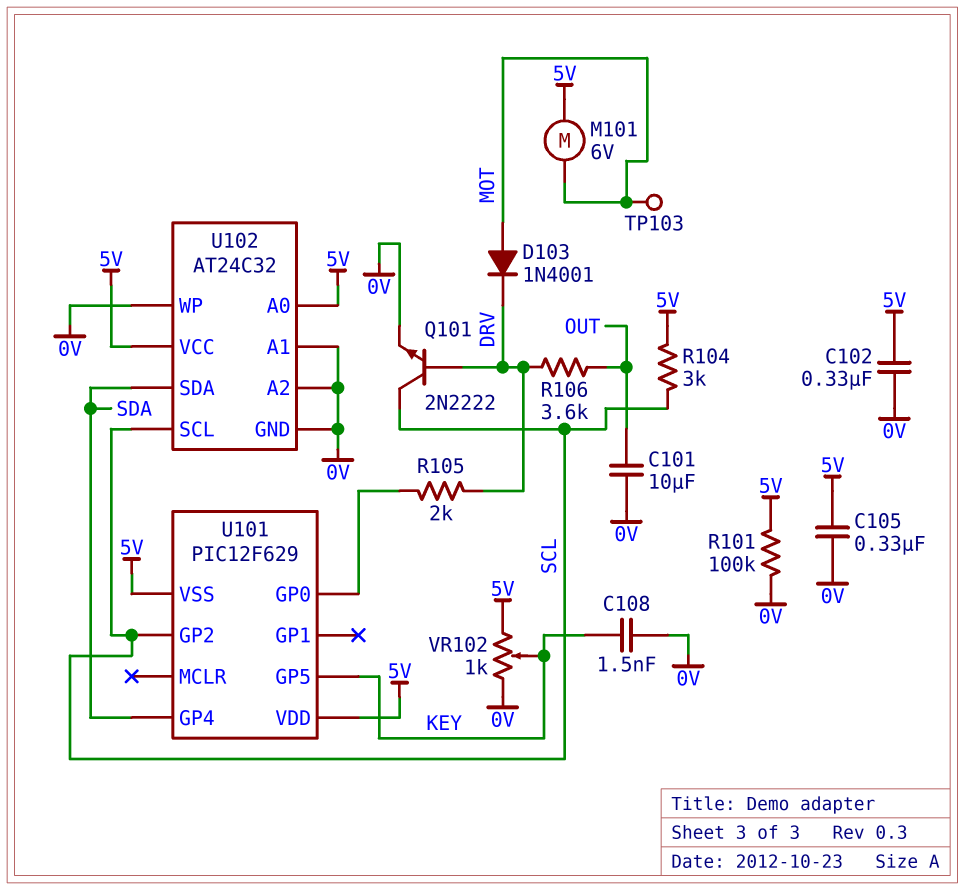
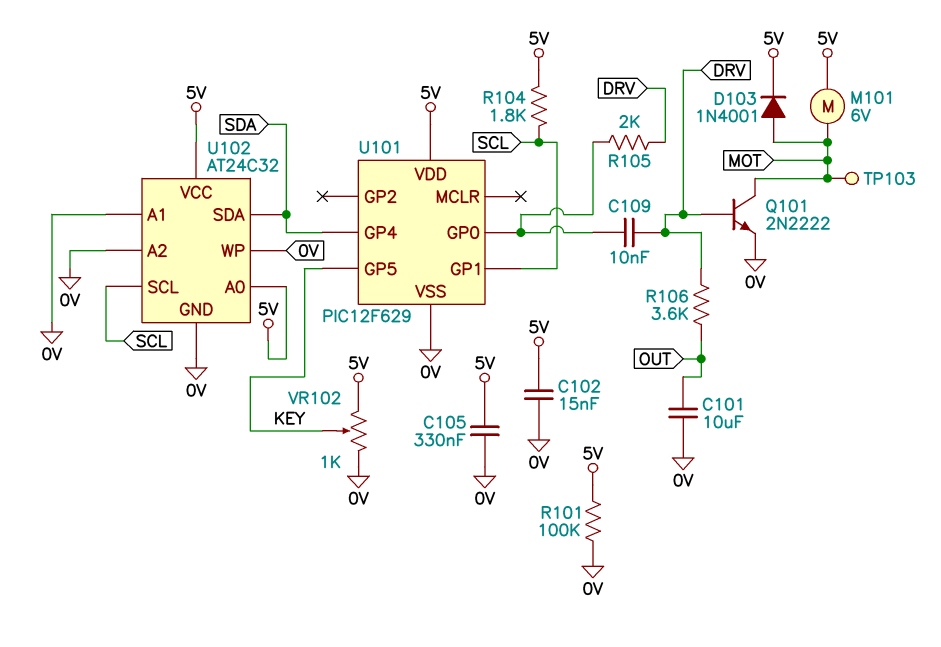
C102: 330nF (0V, 5V) -> 15nF (0V, 5V)
C108: 1.5nF (0V, KEY) -> none
C109: none -> 10nF (DRV, U101/GP0)
D103: diode 1N4001 (A MOT, K DRV) -> diode 1N4001 (A MOT, K 5V)
Q101: NPN 2N2222 (B DRV, C SCL, E 0V) -> NPN 2N2222 (B DRV, C MOT, E 0V)
R104: 3k (5V, SCL) -> 1.8k (5V, SCL)
U101 pin GP1: none -> SCL
U101 pin GP2: SCL -> none
U101 pin VSS: 5V -> 0V

